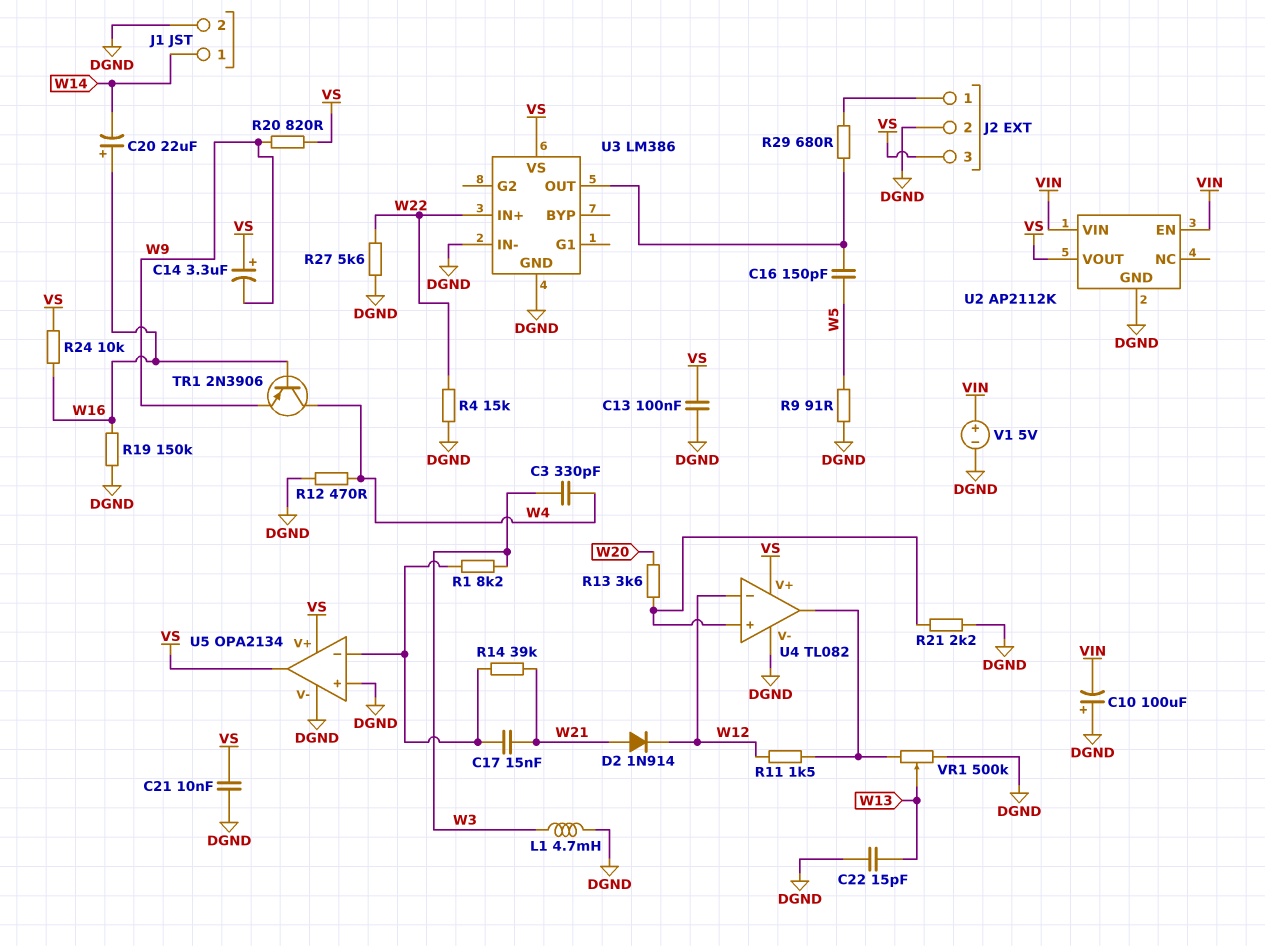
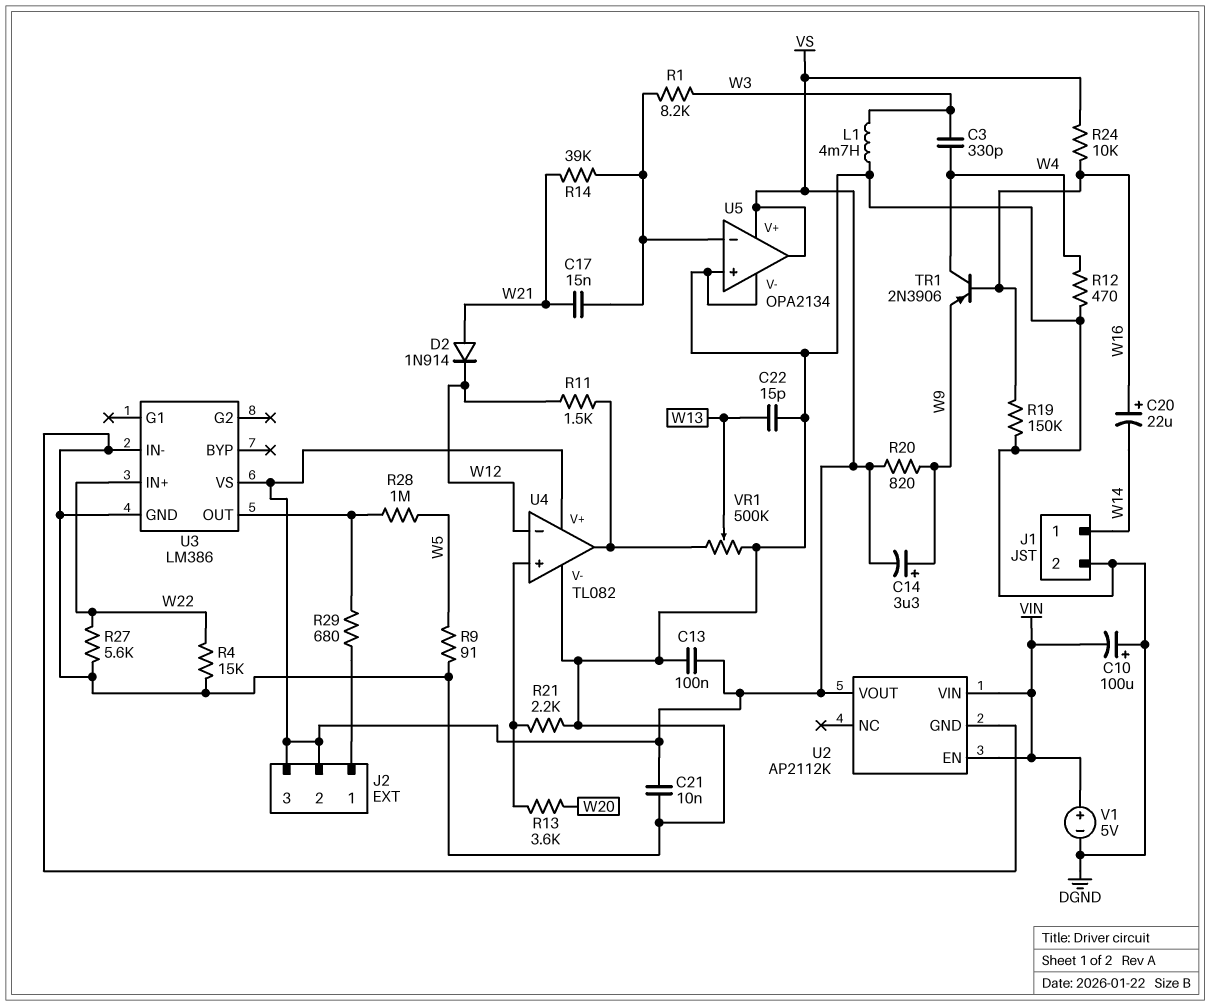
C14: 3.3uF (plus VS, minus W9) -> 3.3uF (plus W9, minus VS)
C16: 150pF (U3/OUT, W5) -> none
J2 pin 2: DGND -> VS
R28: none -> 1M (U3/OUT, W5)

